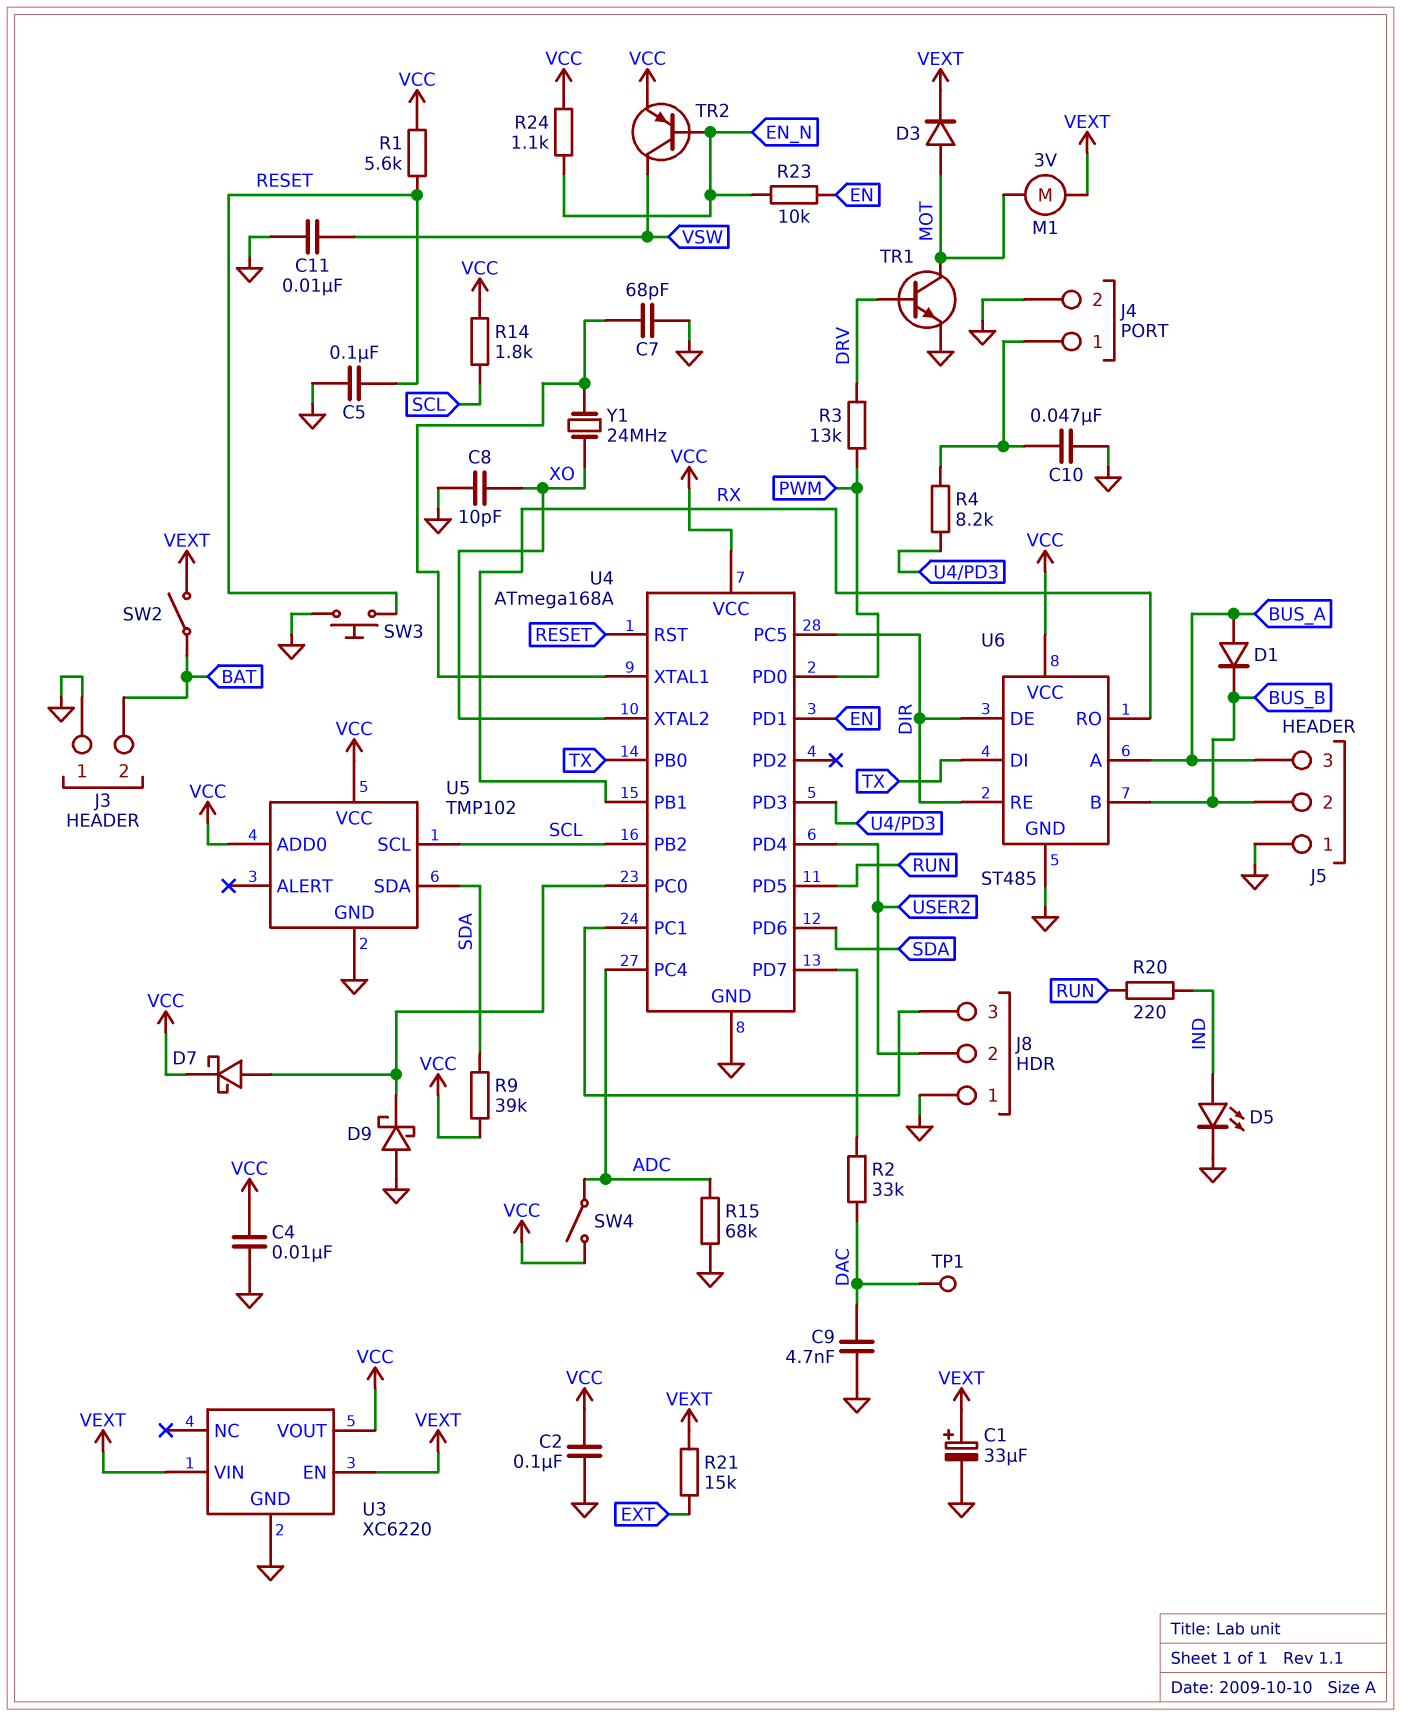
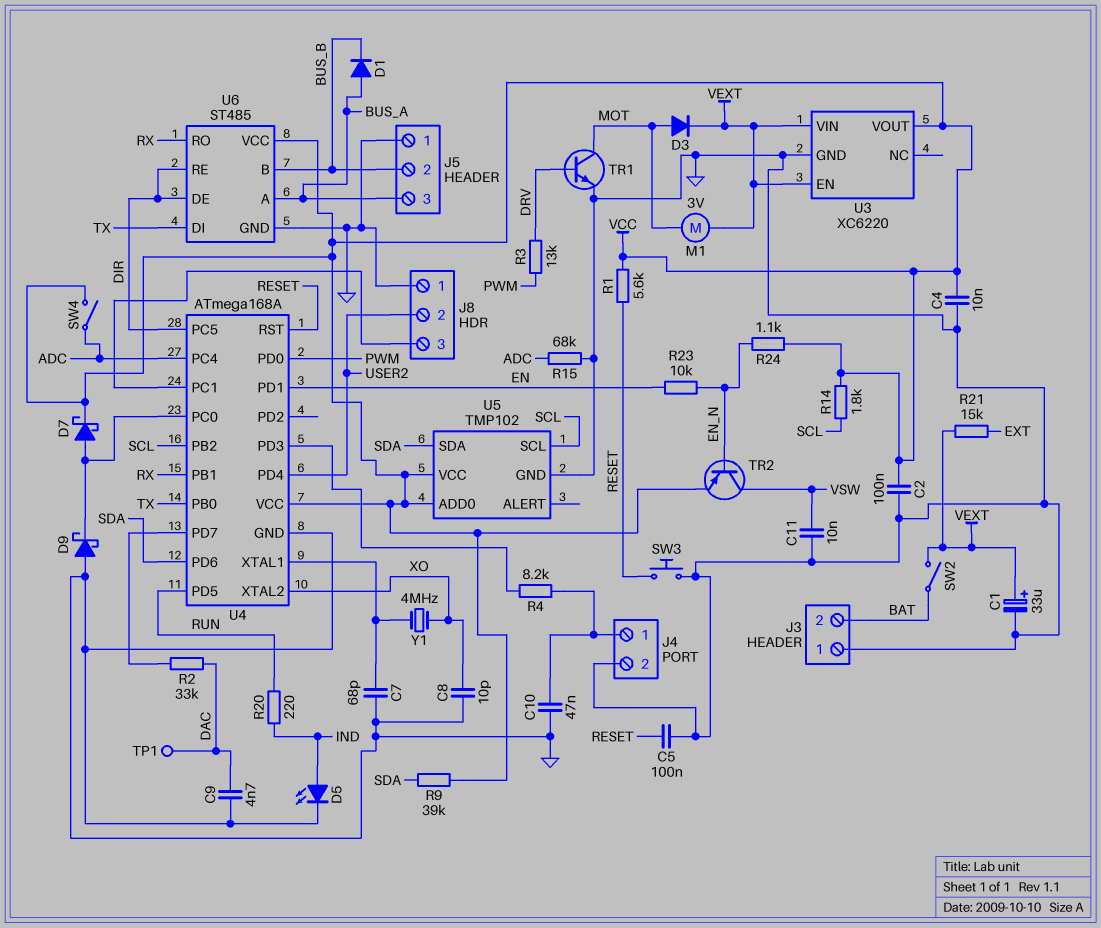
Y1: 24MHz (U4/XTAL1, XO) -> 4MHz (U4/XTAL1, XO)

